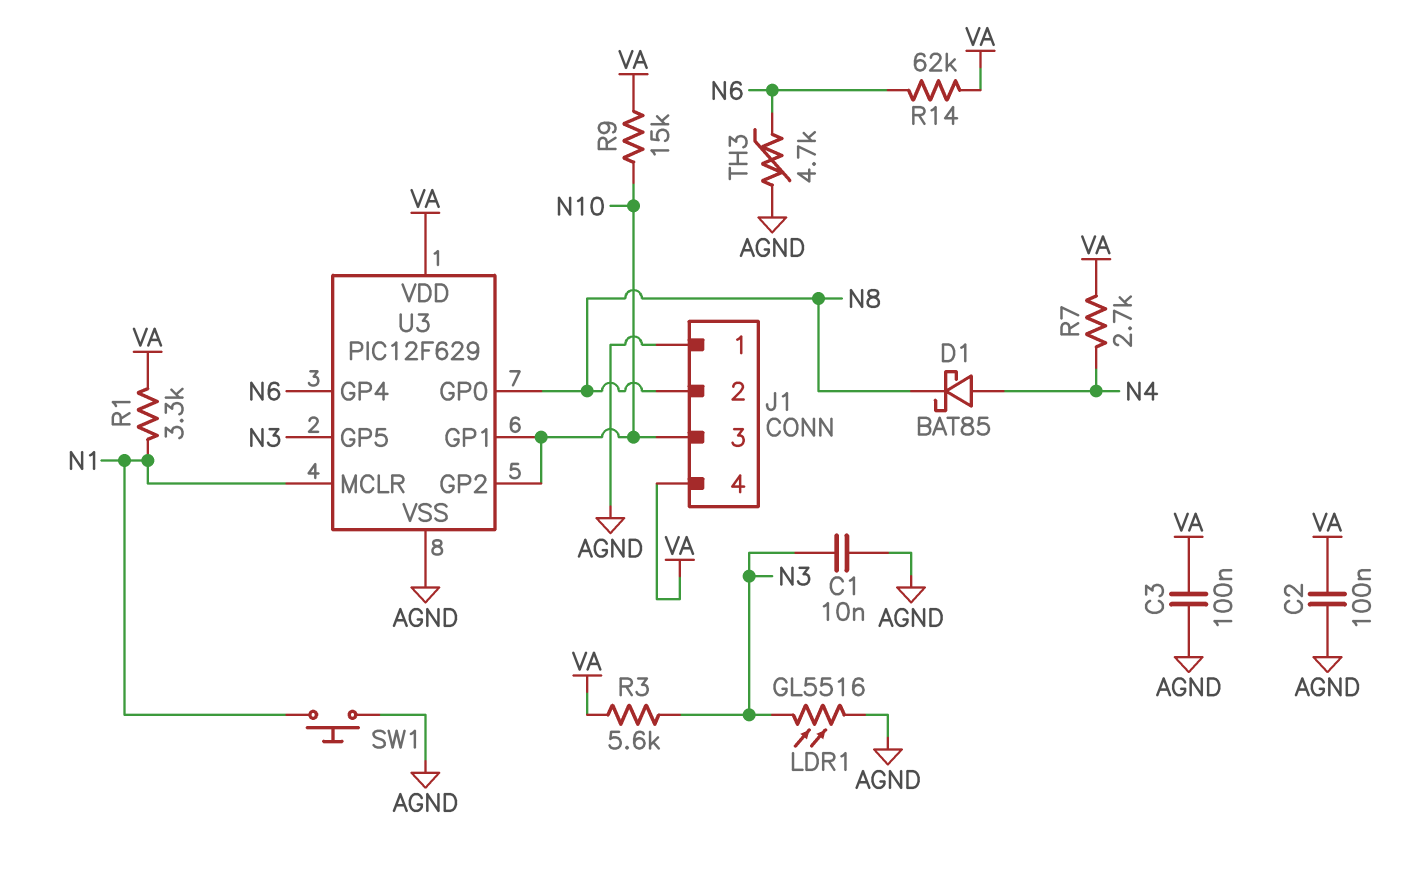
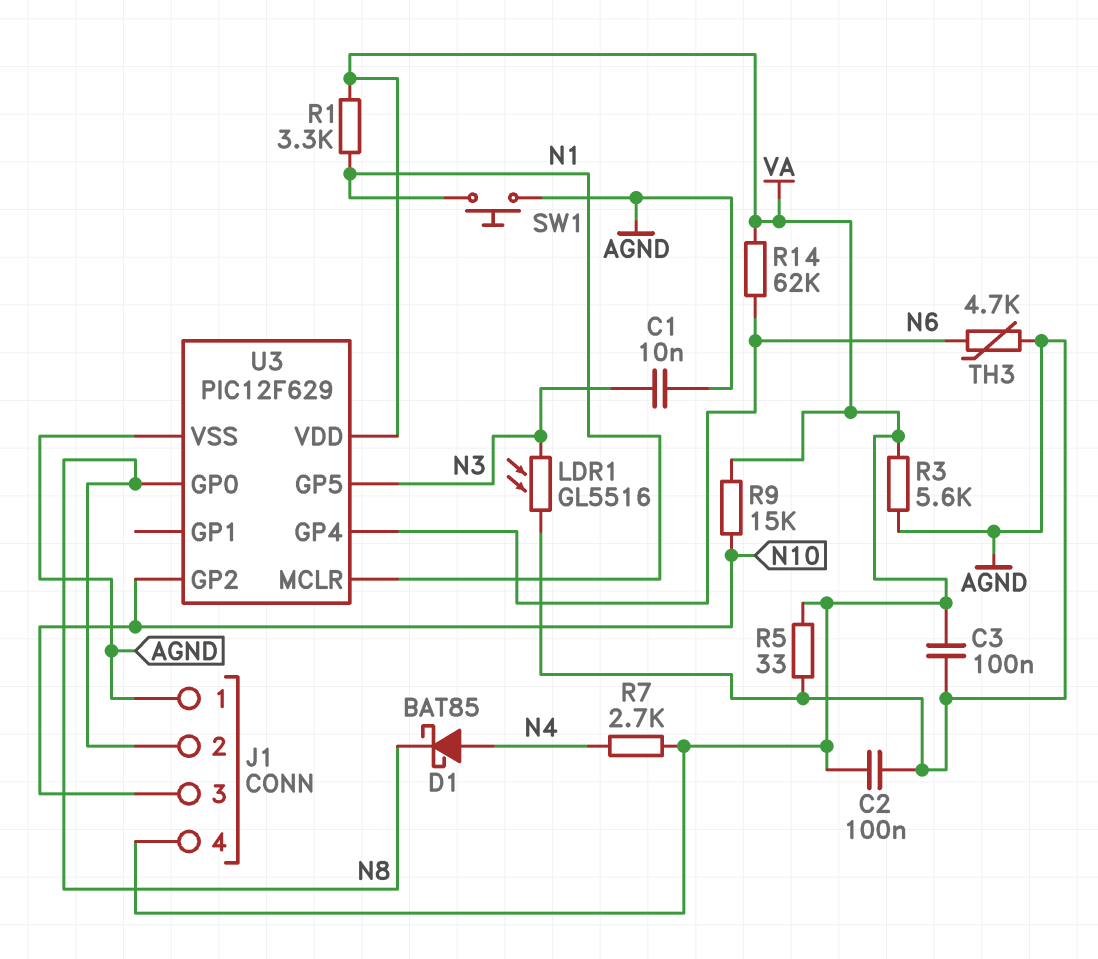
R3: 5.6k (N3, VA) -> 5.6k (AGND, VA)
R5: none -> 33 (AGND, VA)
U3 pin GP1: N10 -> none

